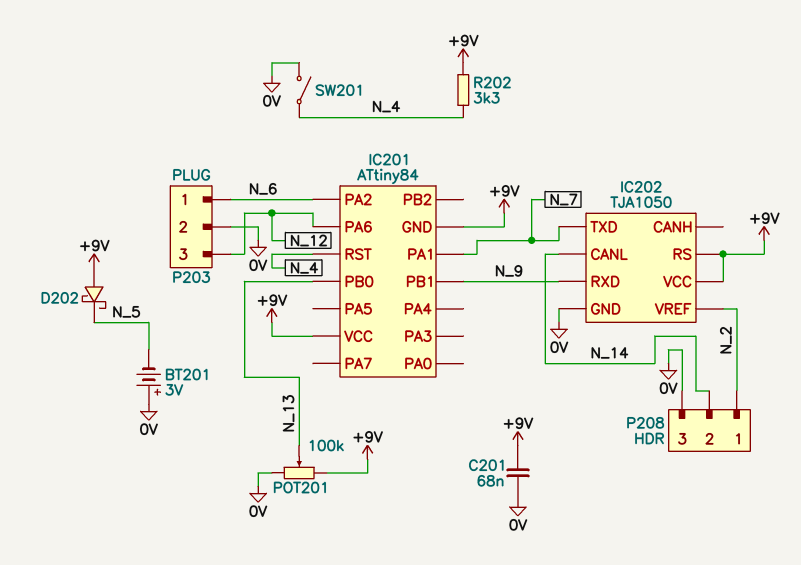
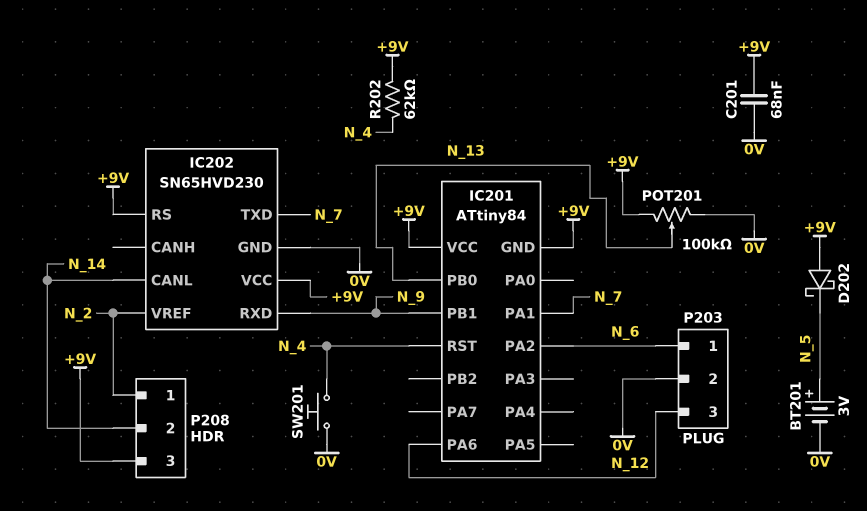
BT201: 3V (plus 0V, minus N_5) -> 3V (plus N_5, minus 0V)
IC202: TJA1050 -> SN65HVD230
P208 pin 3: 0V -> +9V
R202: 3.3k (+9V, N_4) -> 62k (+9V, N_4)
SW201: switch (0V, N_4) -> button (0V, N_4)

